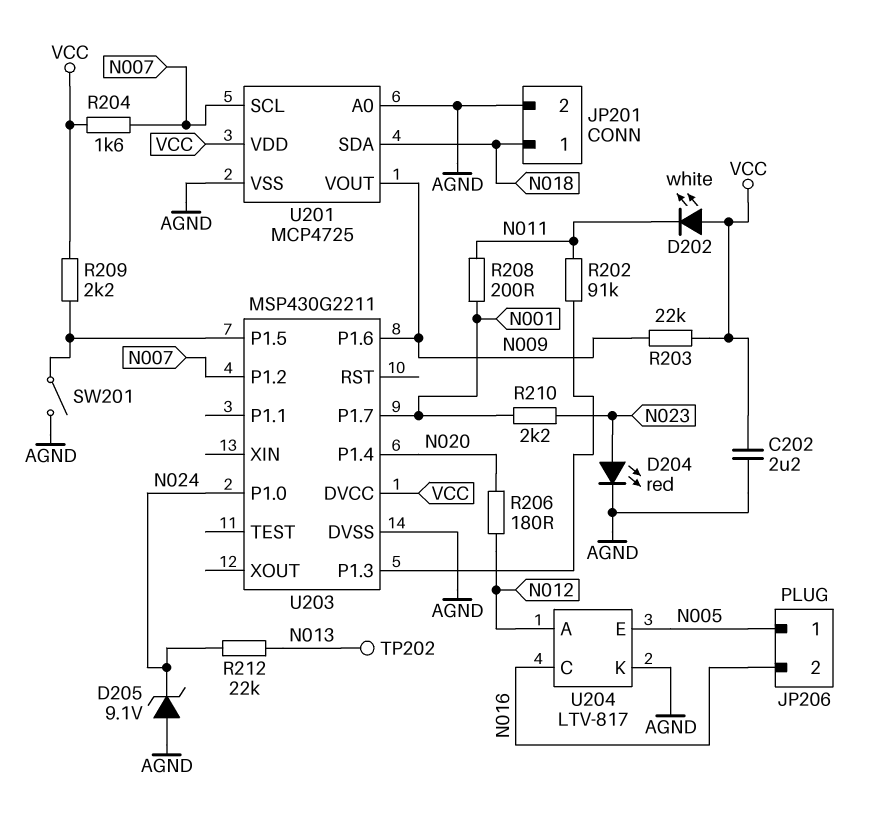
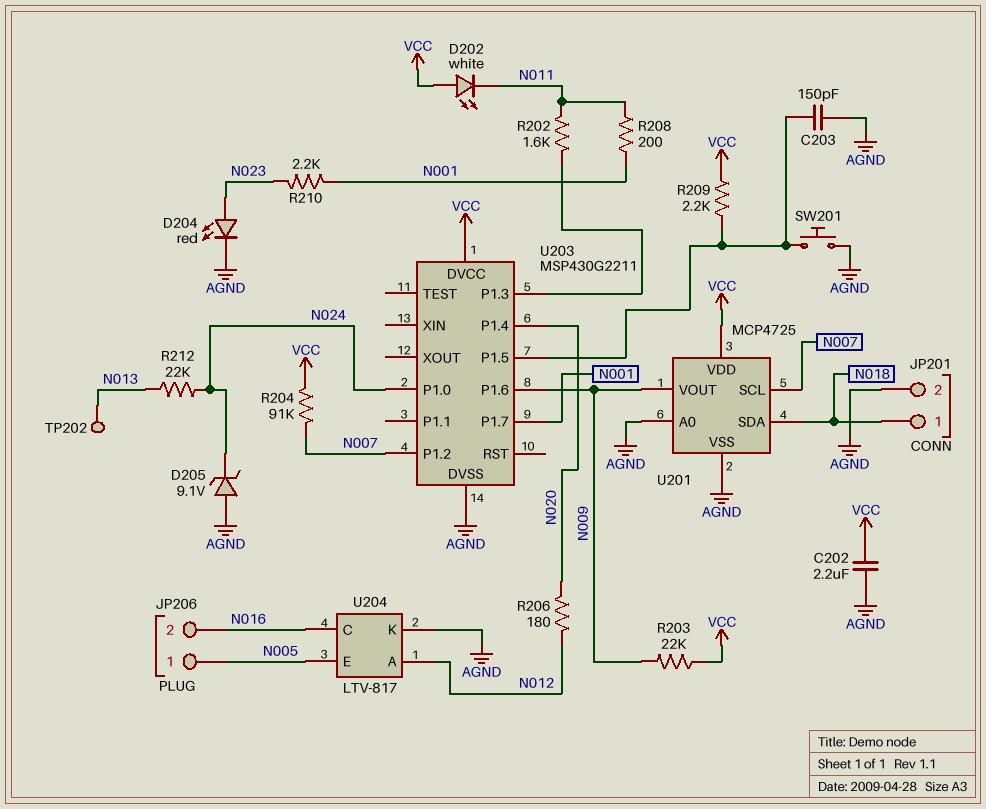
C203: none -> 150pF (AGND, U203/P1.5)
R202: 91k (N011, U203/P1.3) -> 1.6k (N011, U203/P1.3)
R204: 1.6k (N007, VCC) -> 91k (N007, VCC)
SW201: switch (AGND, U203/P1.5) -> button (AGND, U203/P1.5)

